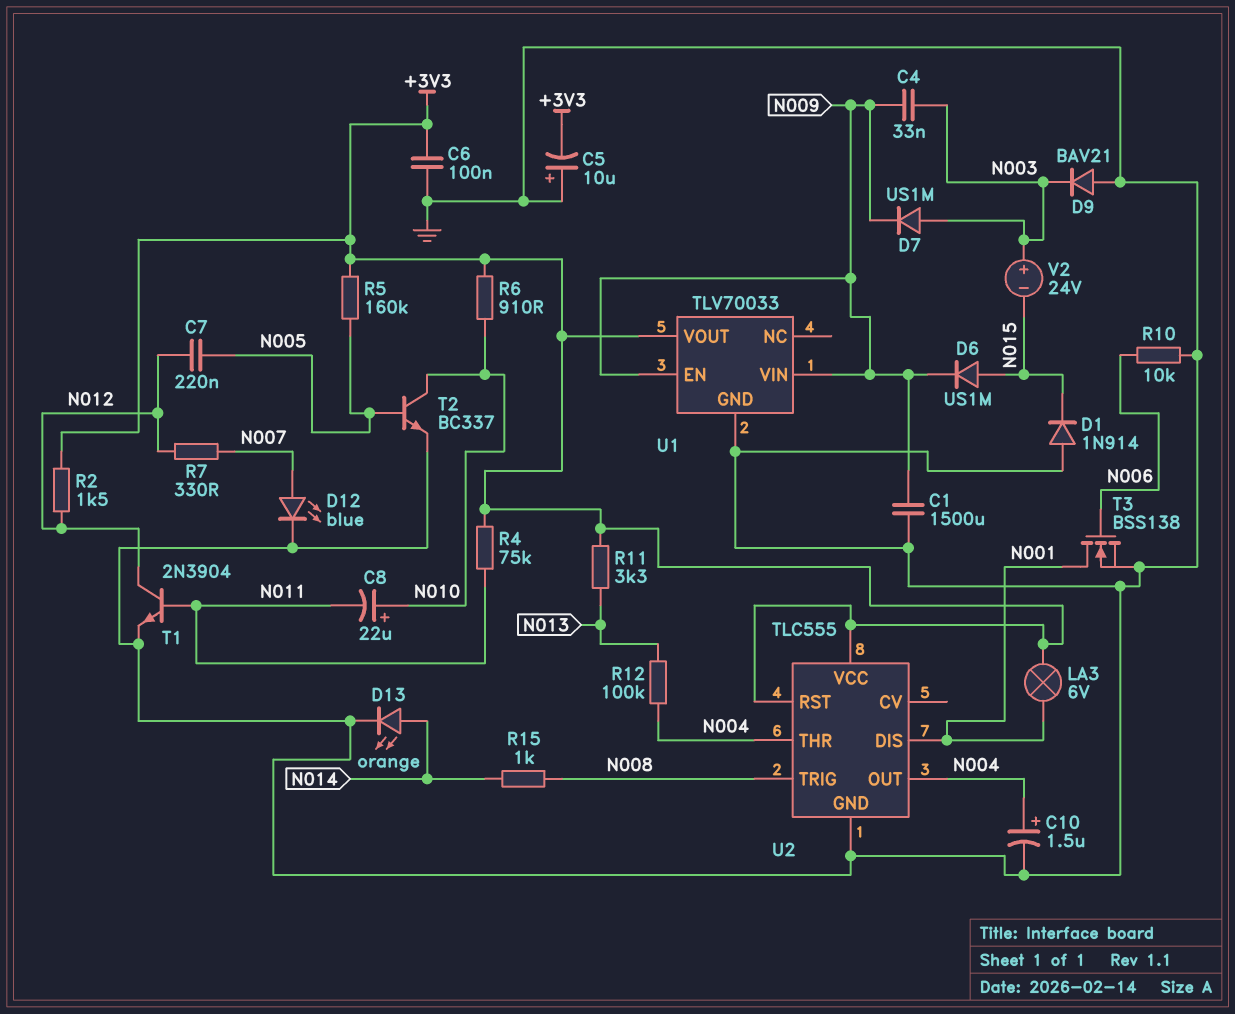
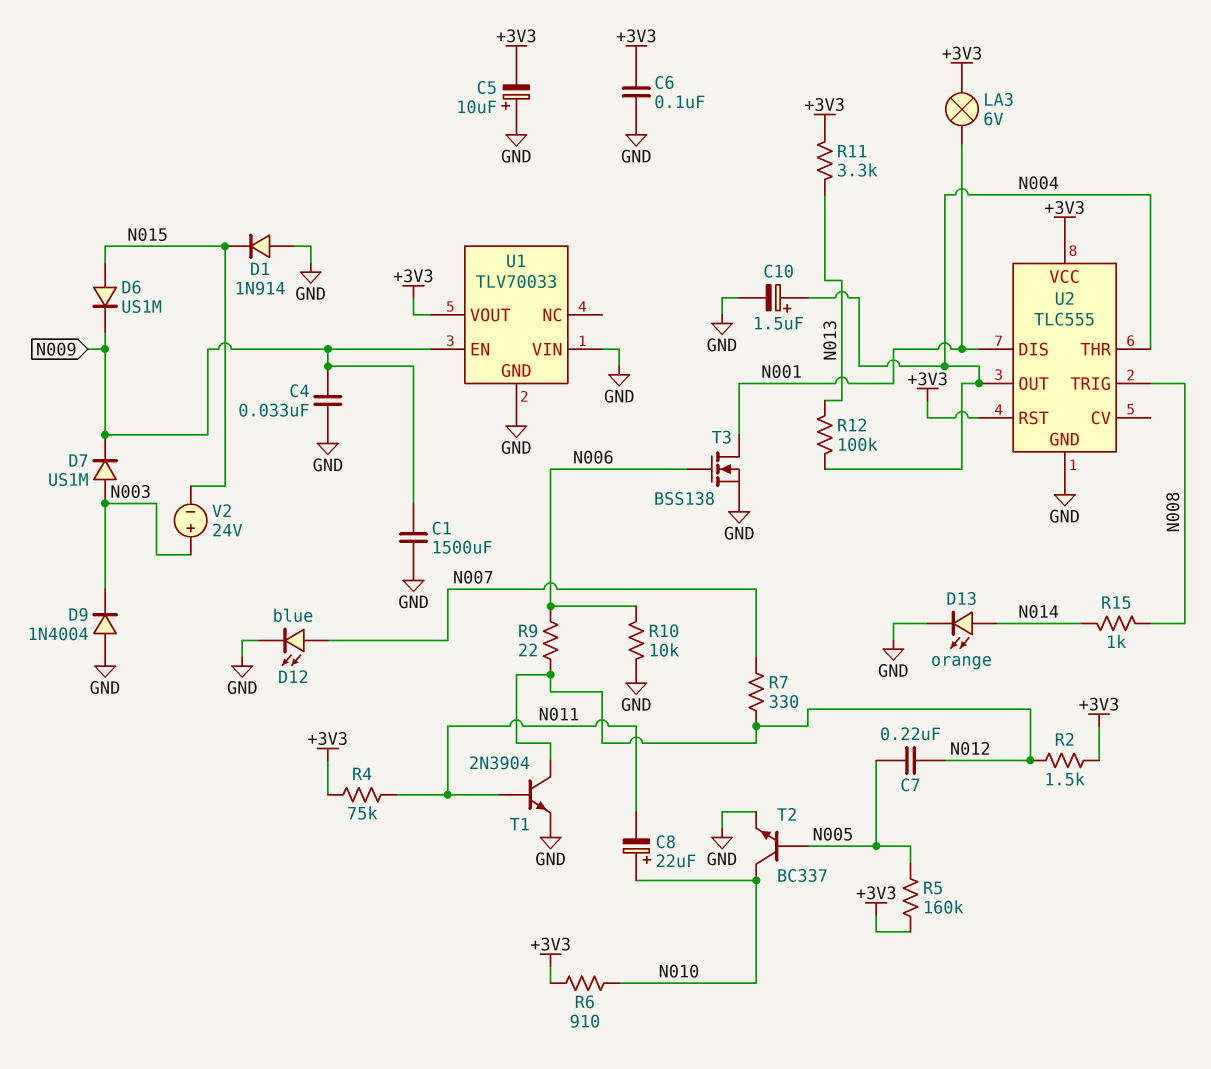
C4: 33nF (N003, N009) -> 33nF (GND, N009)
D9: diode BAV21 (A GND, K N003) -> diode 1N4004 (A GND, K N003)
R9: none -> 22 (N006, N012)
U1 pin VIN: N009 -> GND

